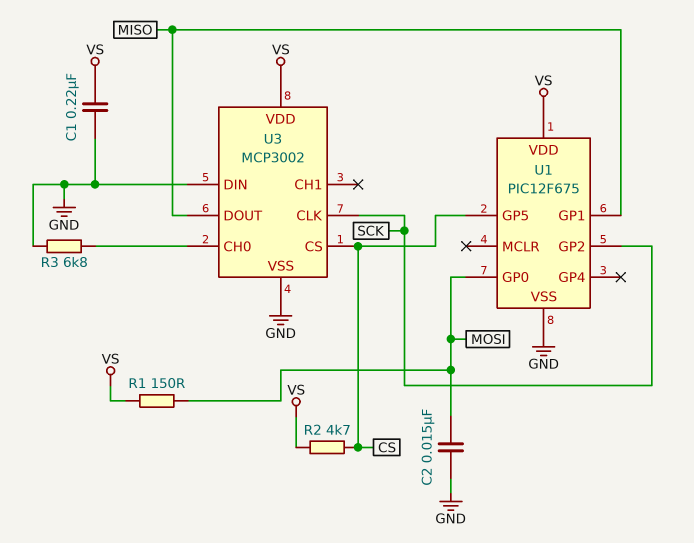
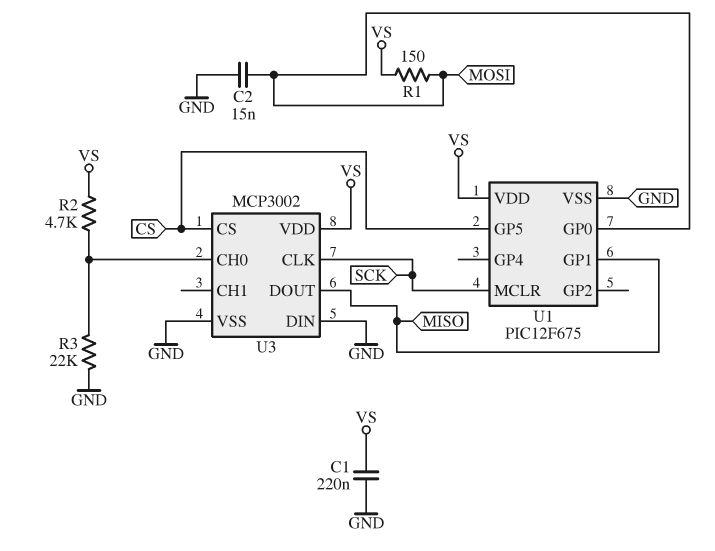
R2: 4.7k (CS, VS) -> 4.7k (U3/CH0, VS)
R3: 6.8k (GND, U3/CH0) -> 22k (GND, U3/CH0)
U1 pin GP2: SCK -> none
U1 pin MCLR: none -> SCK

